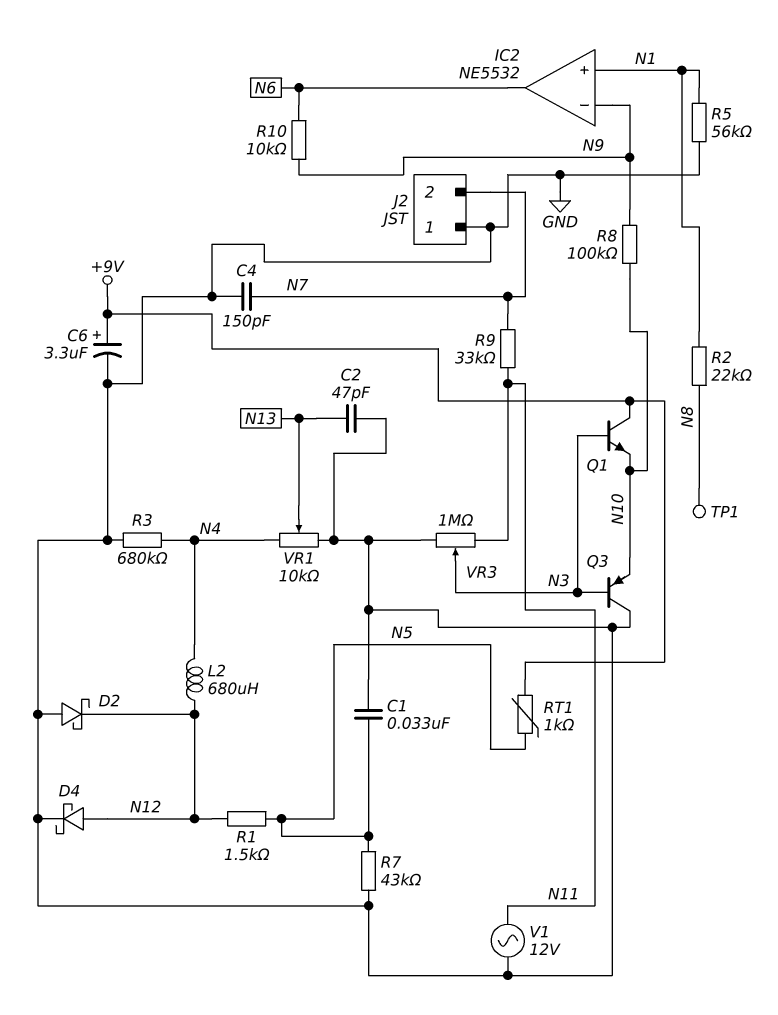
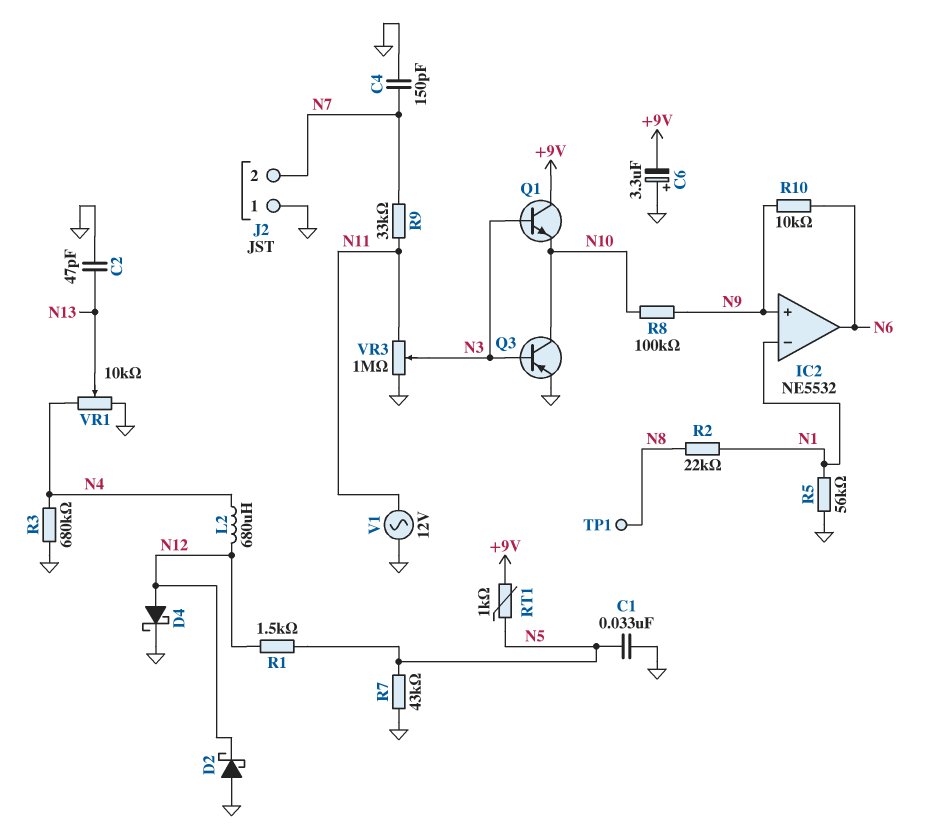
C6: 3.3uF (plus +9V, minus GND) -> 3.3uF (plus GND, minus +9V)
IC2 pin in+: N1 -> N9
IC2 pin in-: N9 -> N1
Q3: PNP (B N3, C GND, E N10) -> PNP (B N3, C N10, E GND)

